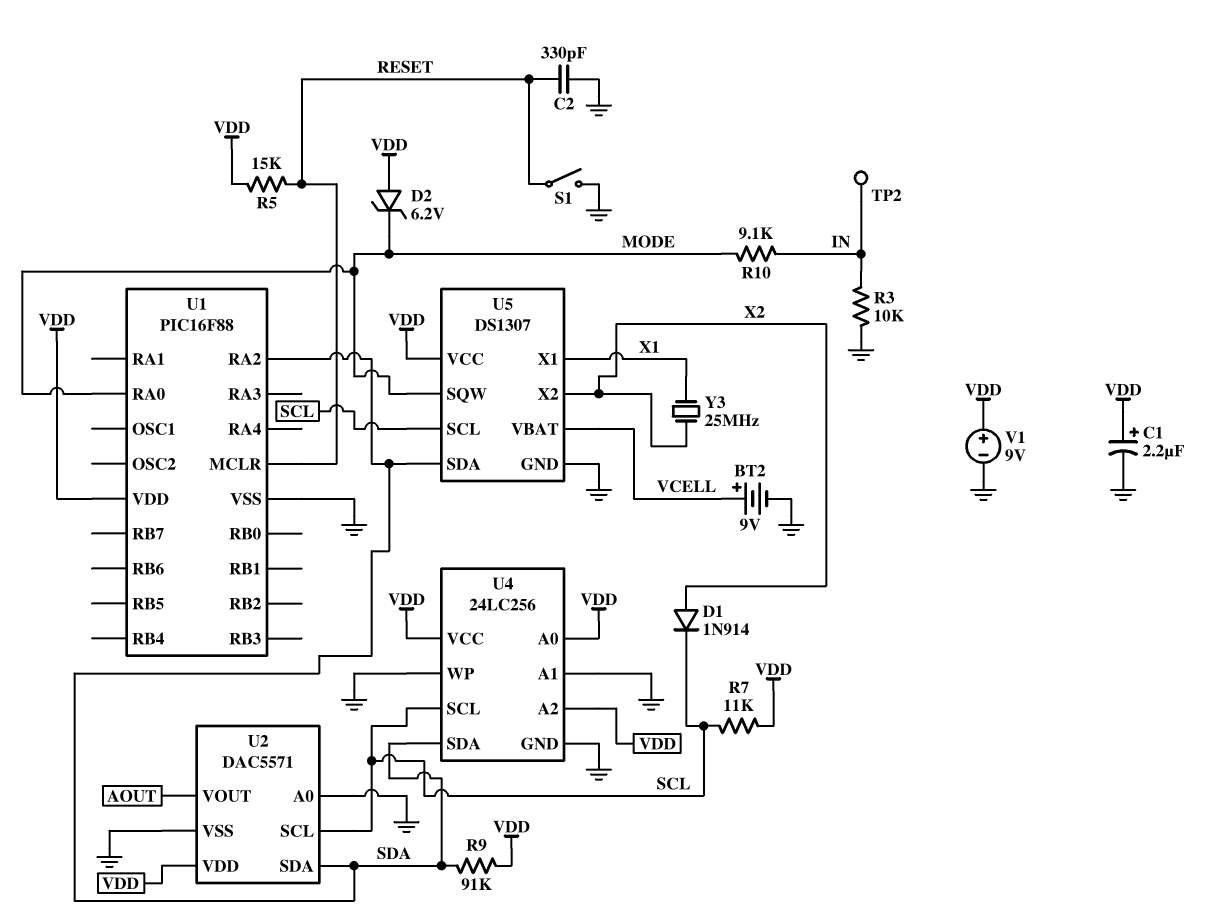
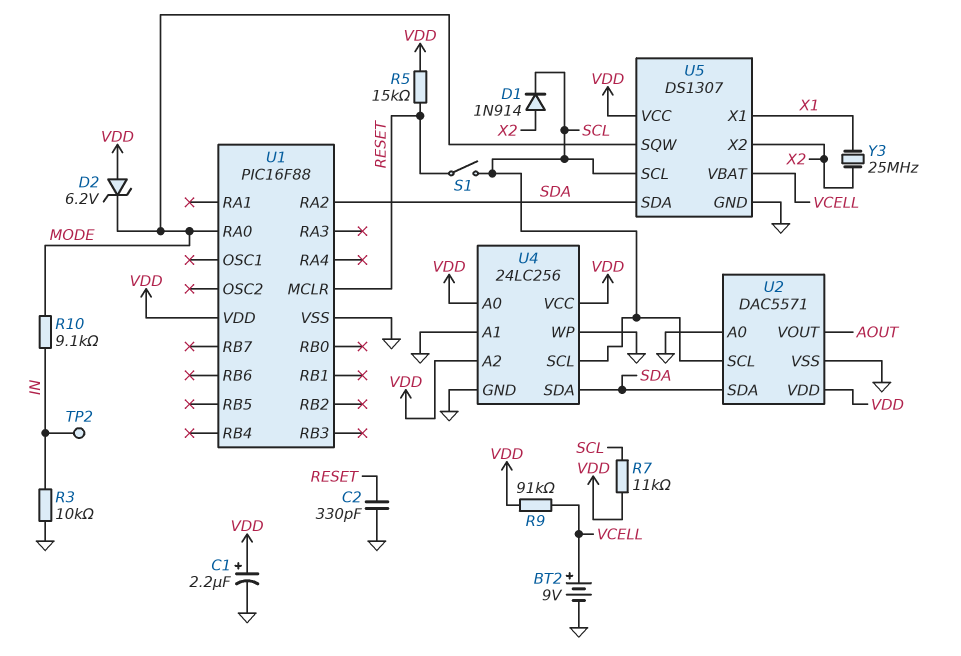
R9: 91k (SDA, VDD) -> 91k (VCELL, VDD)
S1: switch (GND, RESET) -> switch (RESET, SCL)
V1: 9V (plus VDD, minus GND) -> none

